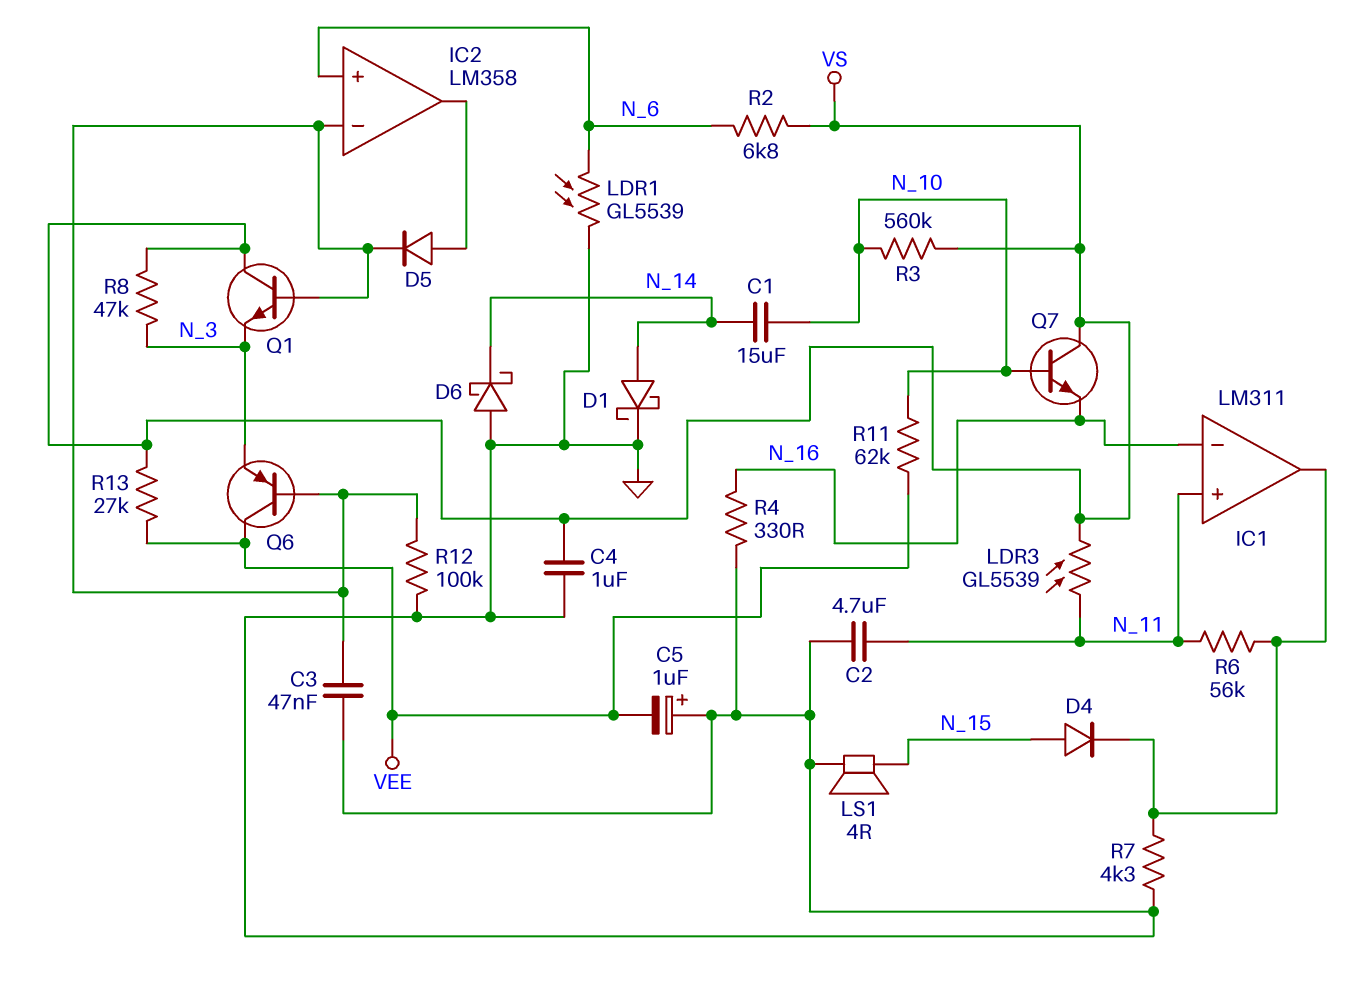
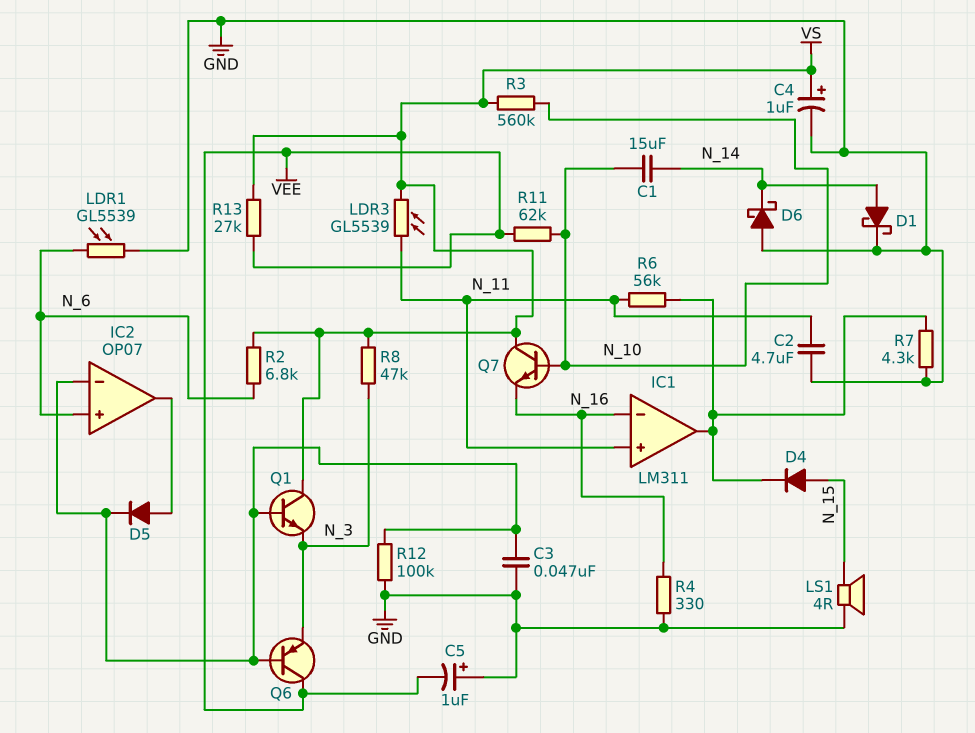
C4: 1uF (GND, VS) -> 1uF (plus VS, minus GND)
IC2: LM358 -> OP07

